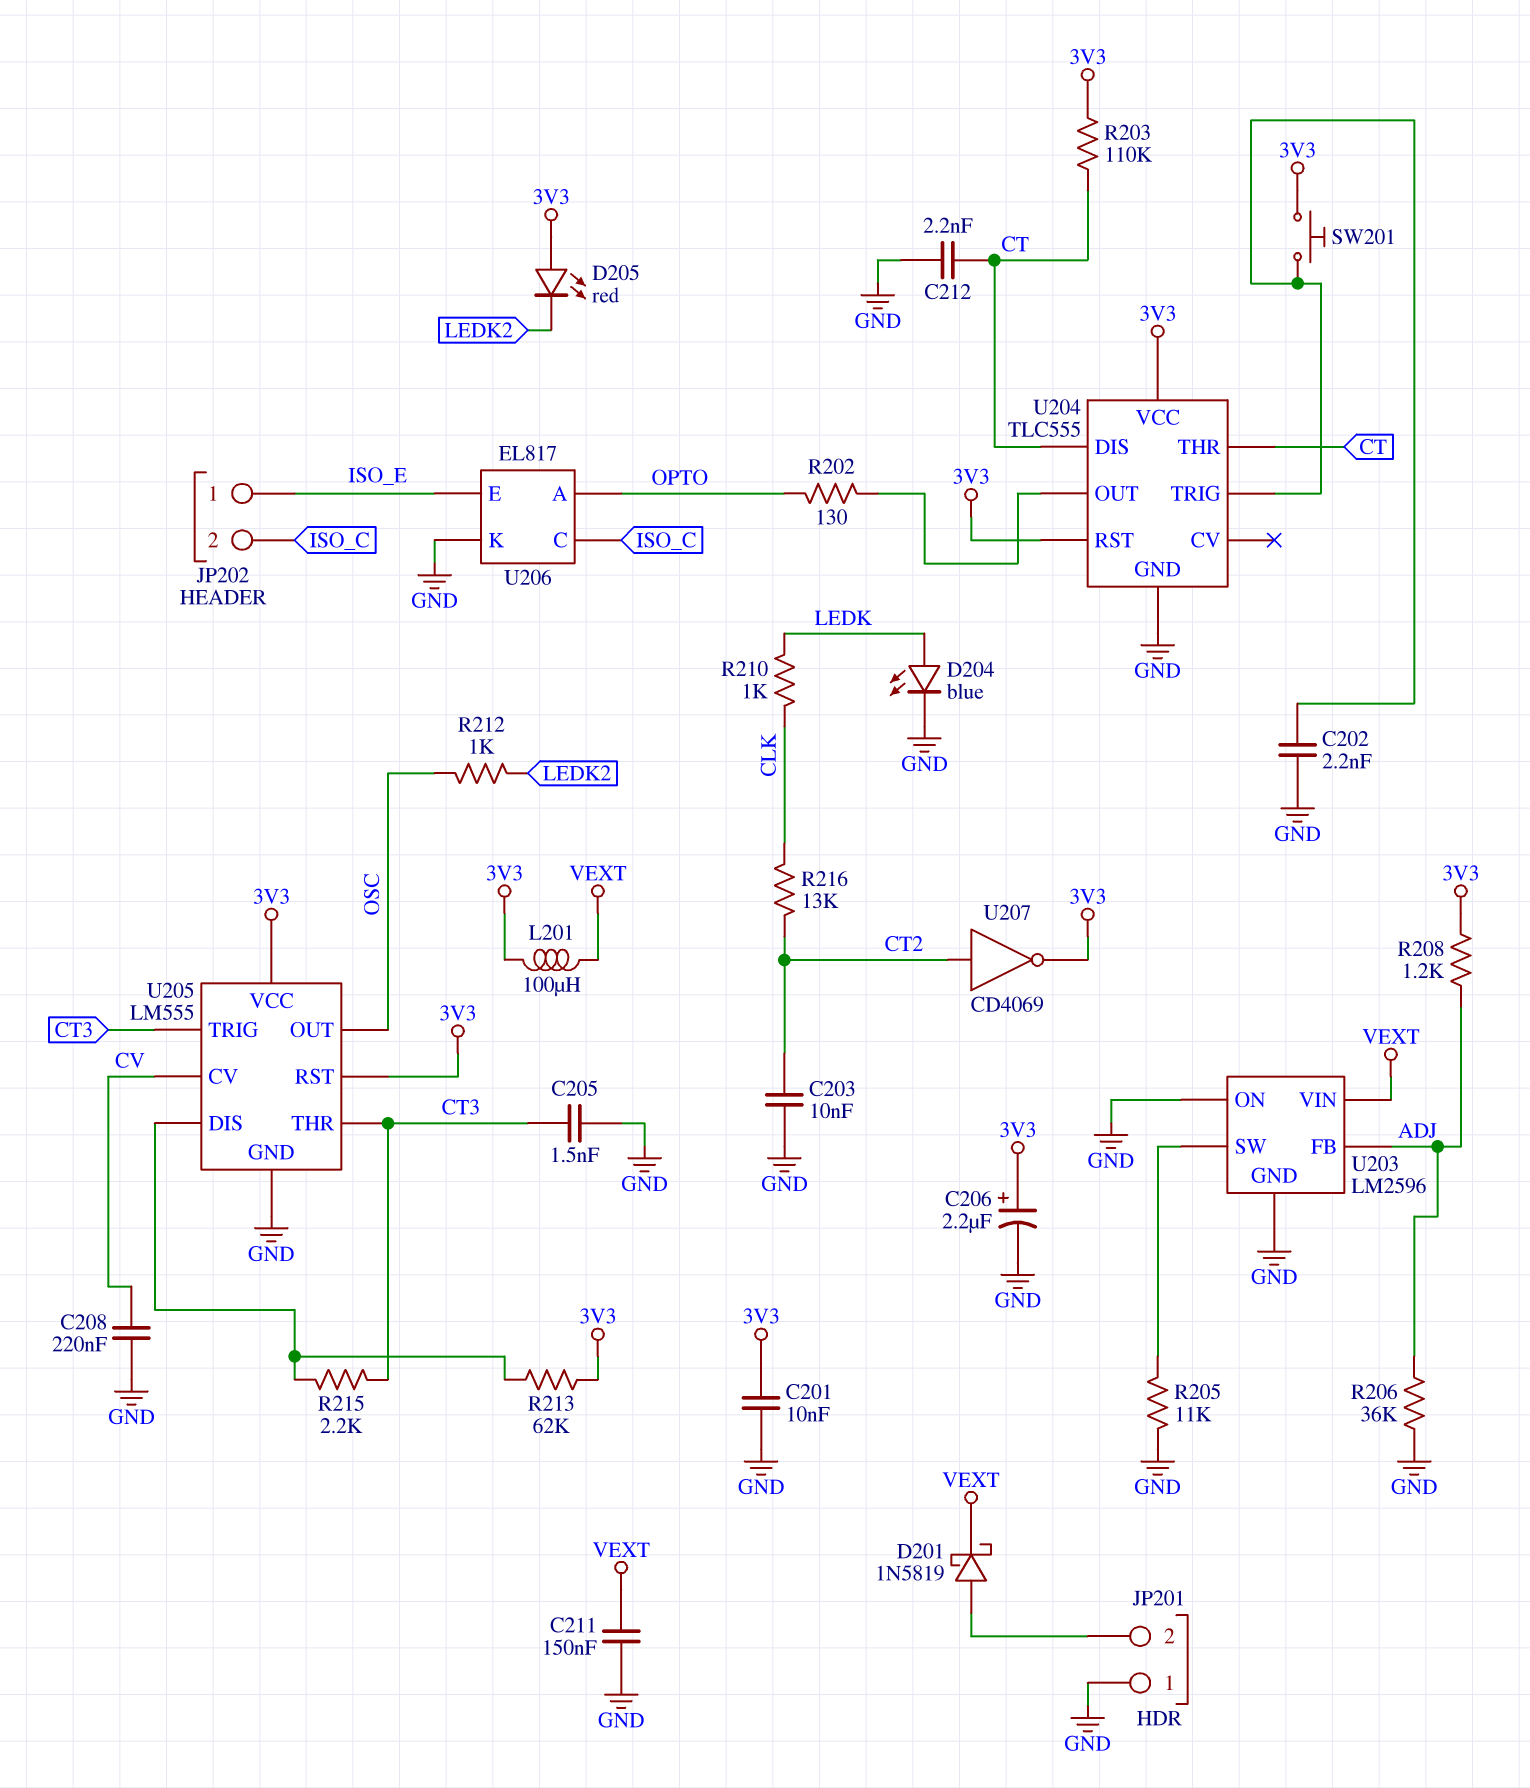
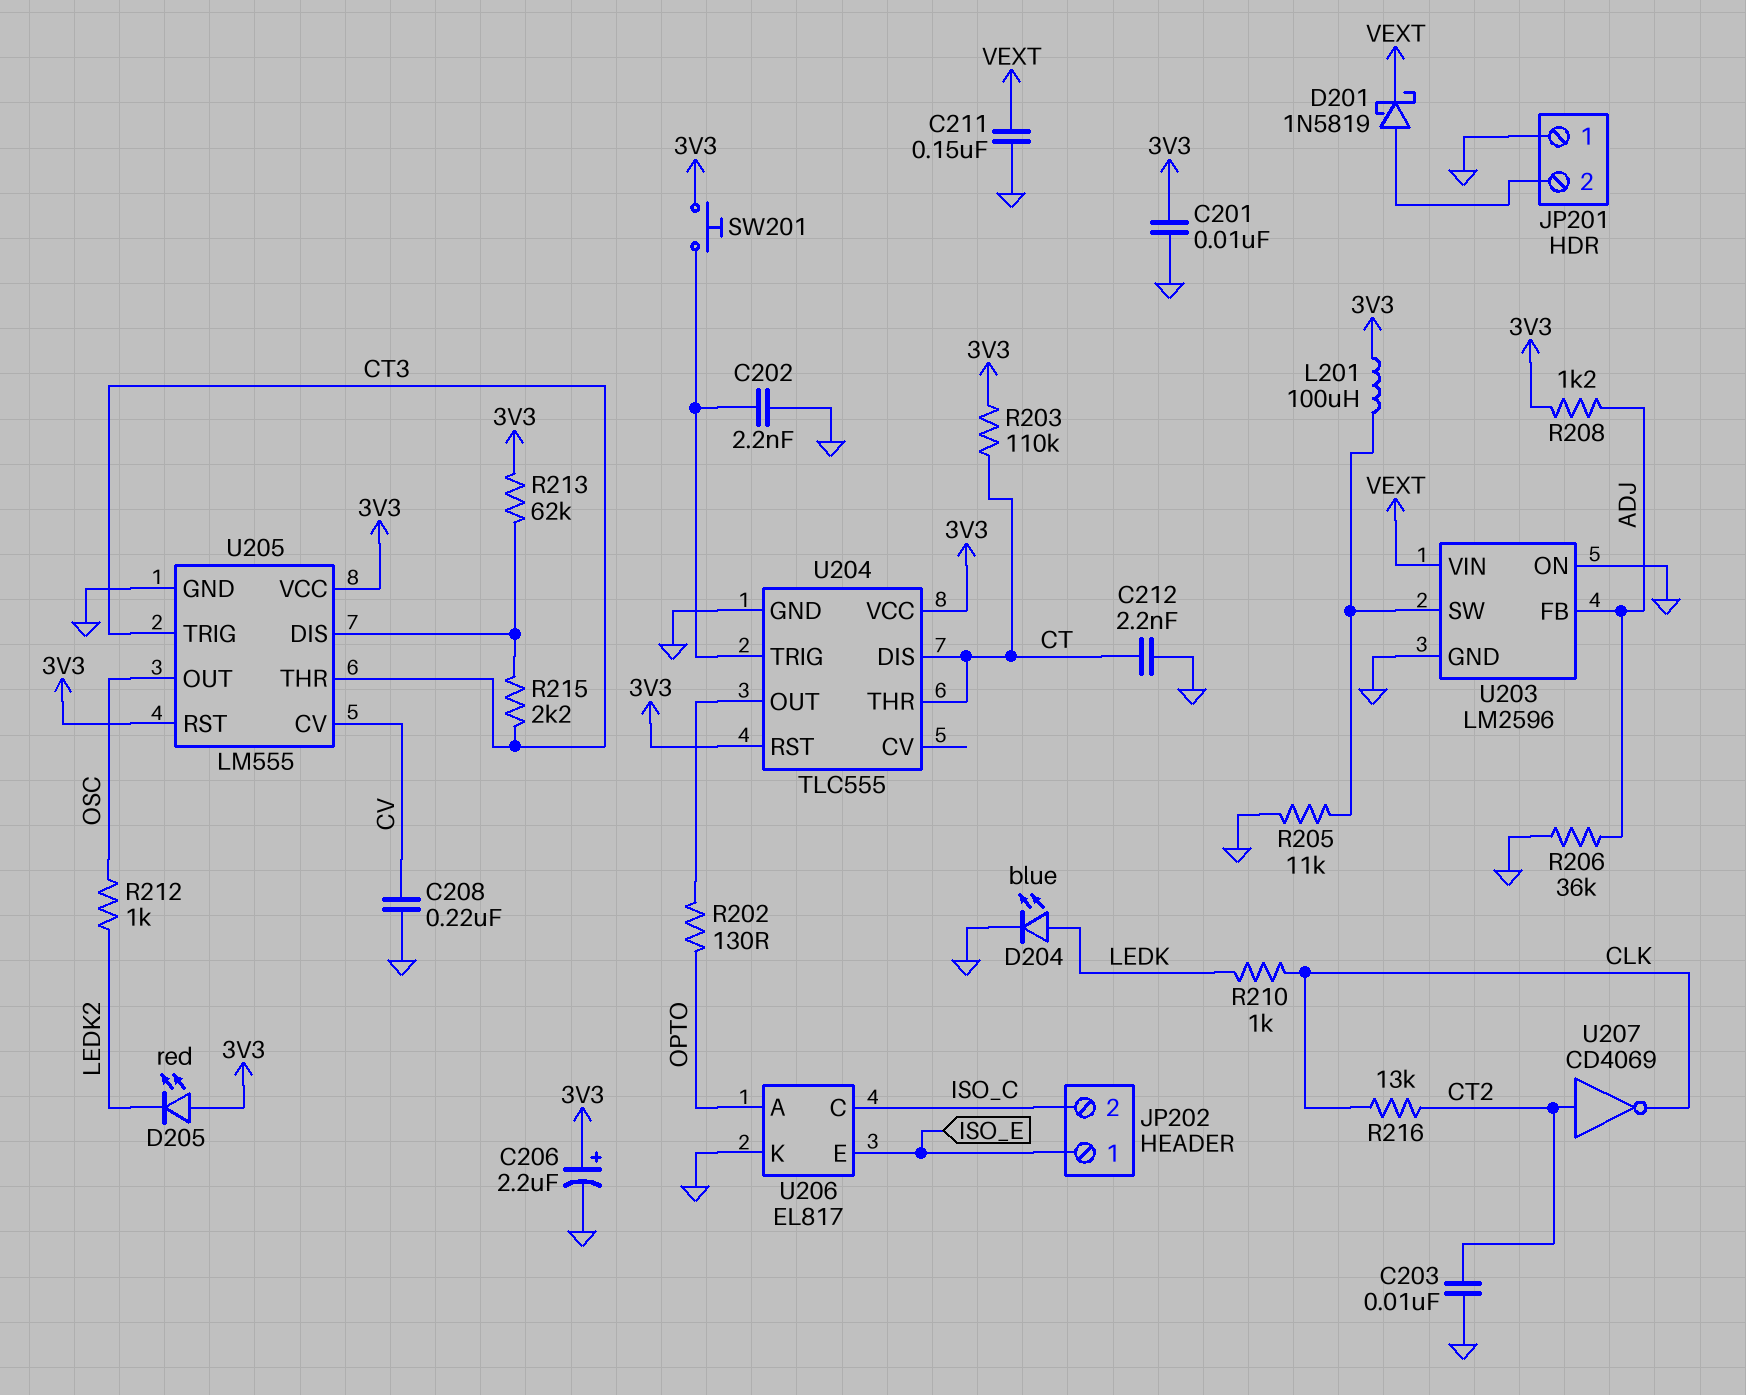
C205: 1.5nF (CT3, GND) -> none
L201: 100uH (3V3, VEXT) -> 100uH (3V3, U203/SW)
U207: NOT CD4069 (in CT2, out 3V3) -> NOT CD4069 (in CT2, out CLK)

